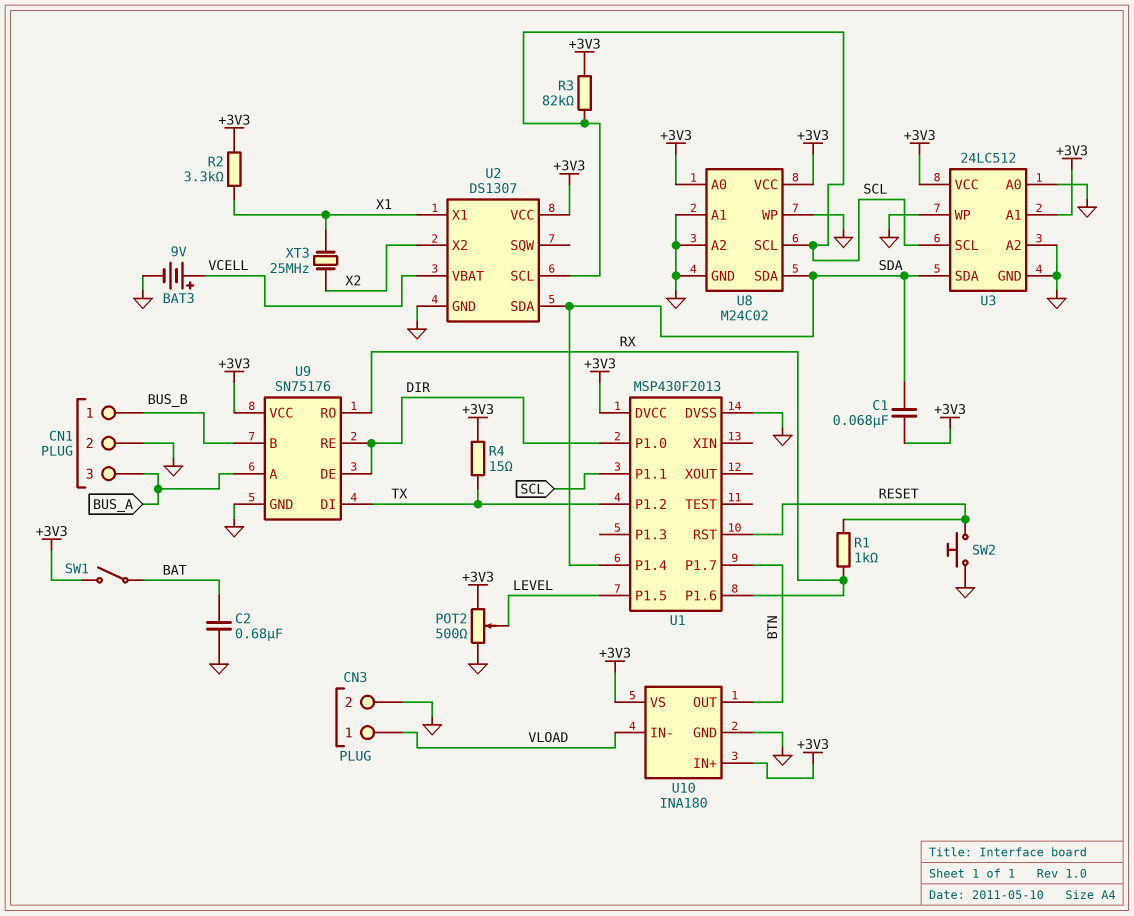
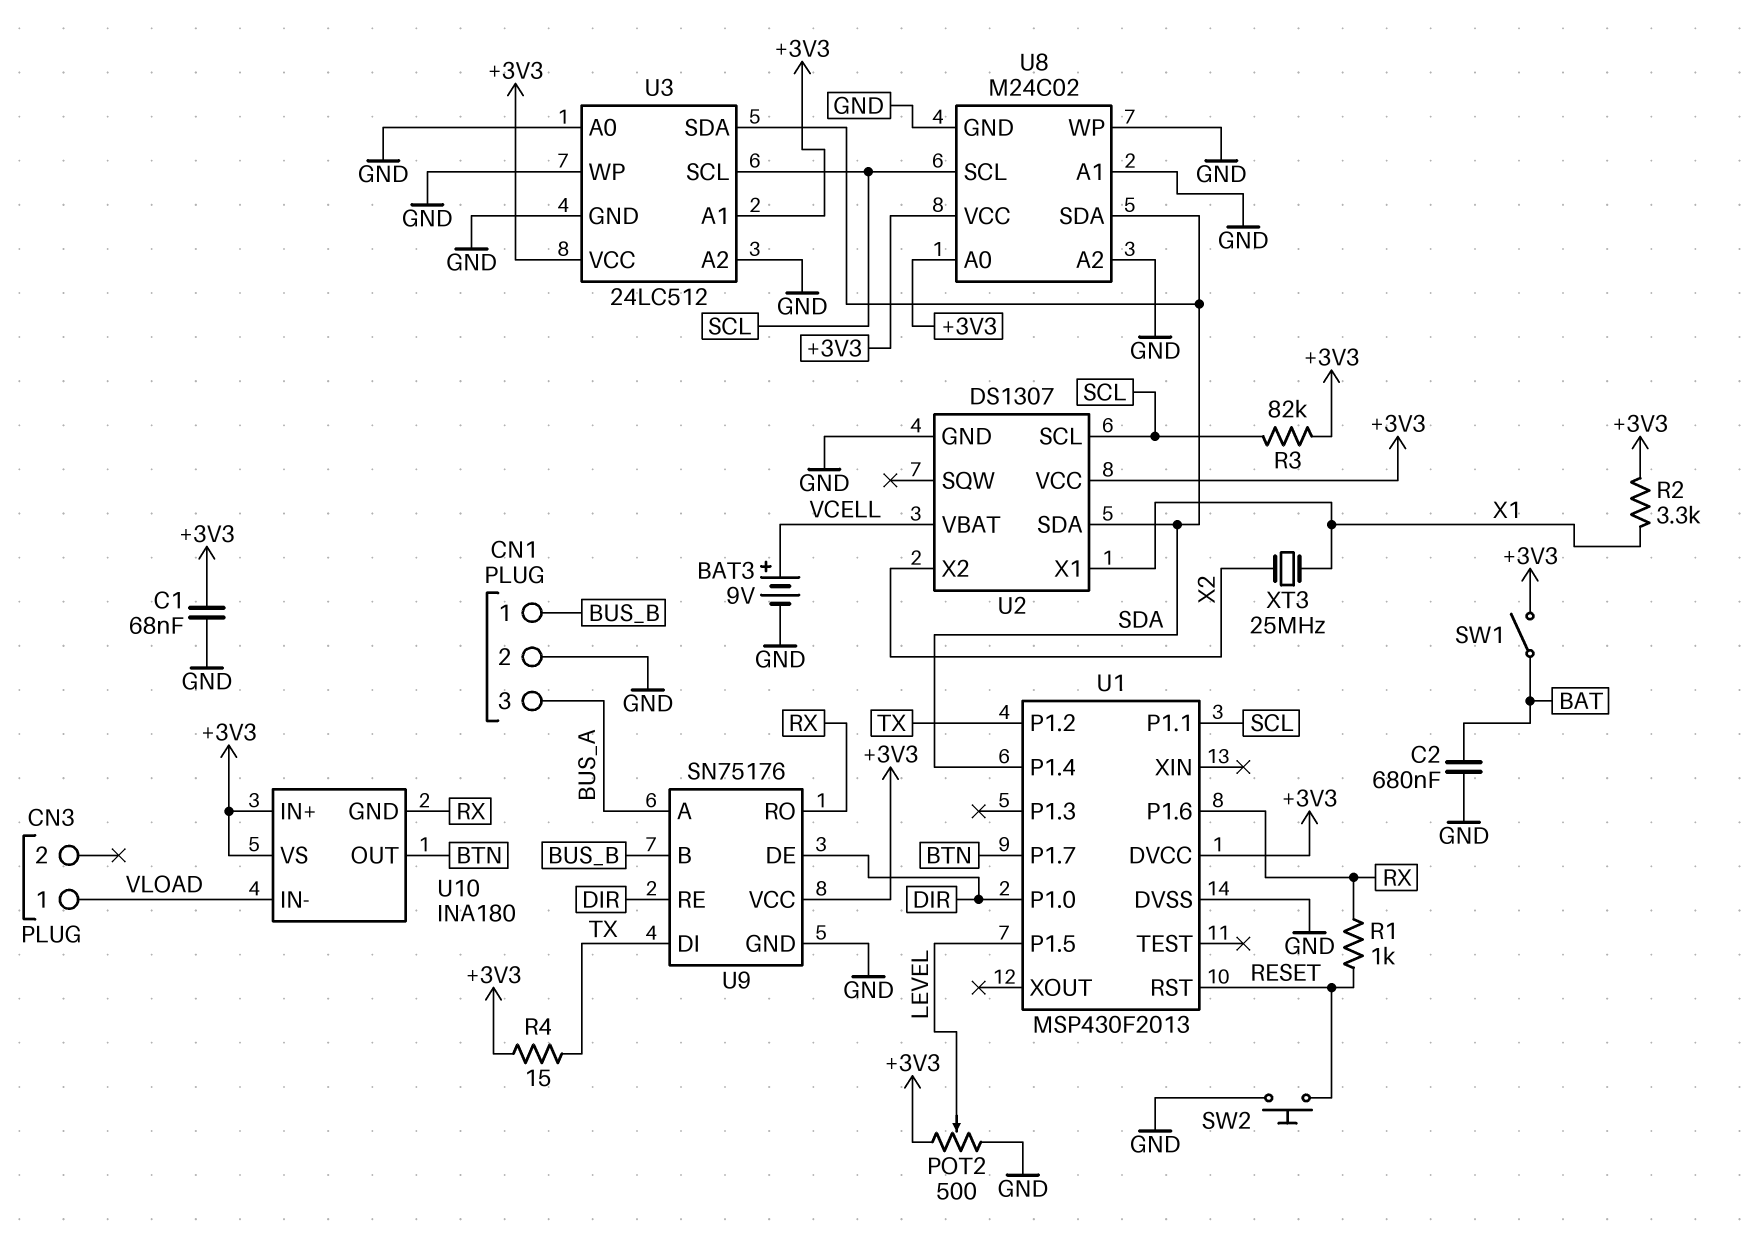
C1: 68nF (+3V3, SDA) -> 68nF (+3V3, GND)
CN3 pin 2: GND -> none
U10 pin GND: GND -> RX

